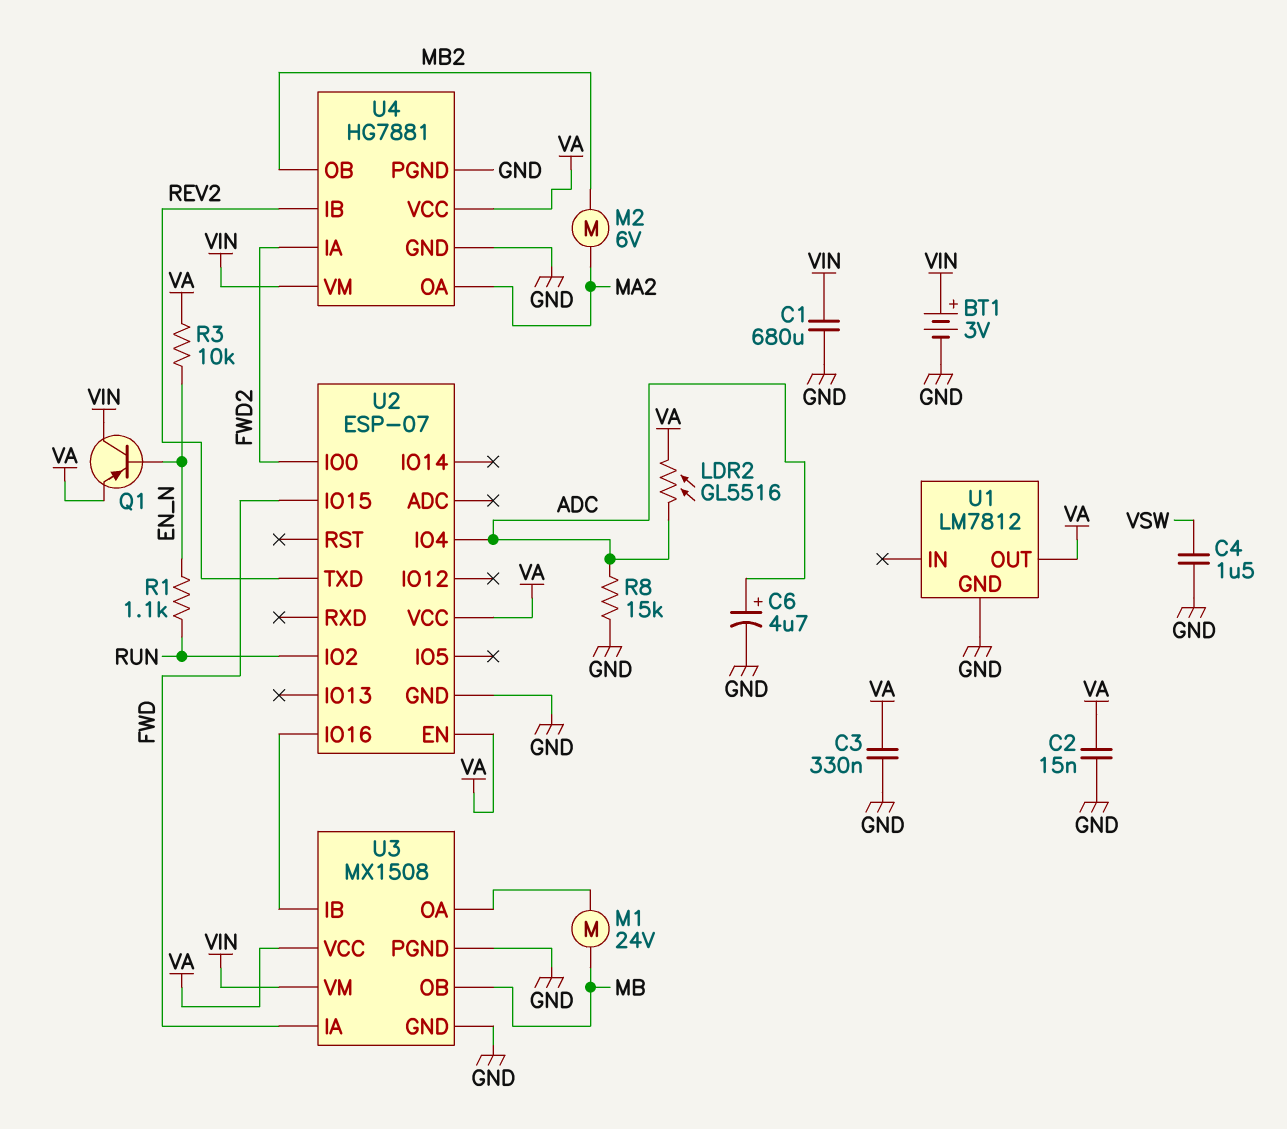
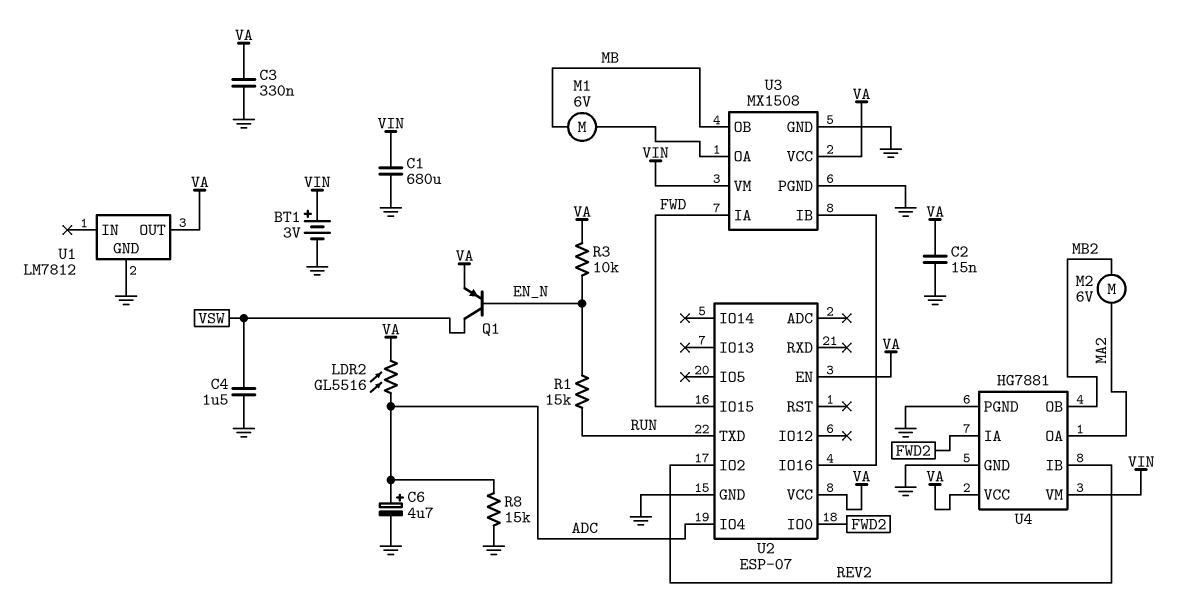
M1: motor 24V (MB, U3/OA) -> motor 6V (MB, U3/OA)
Q1: PNP (B EN_N, C VIN, E VA) -> PNP (B EN_N, C VSW, E VA)
R1: 1.1k (EN_N, RUN) -> 15k (EN_N, RUN)
U2 pin IO2: RUN -> REV2
U2 pin TXD: REV2 -> RUN

